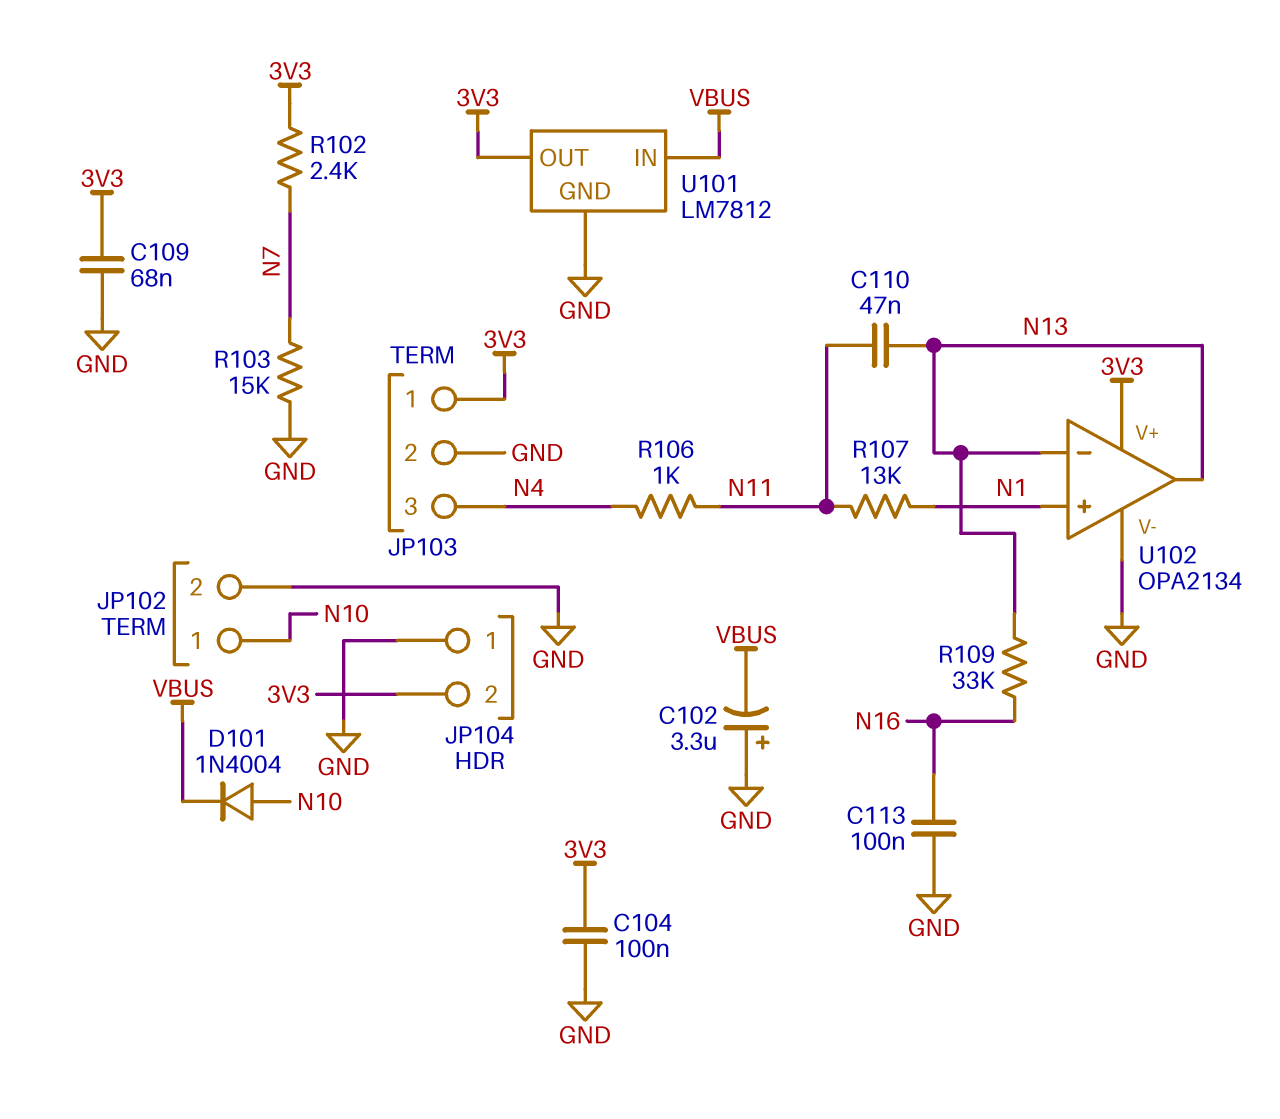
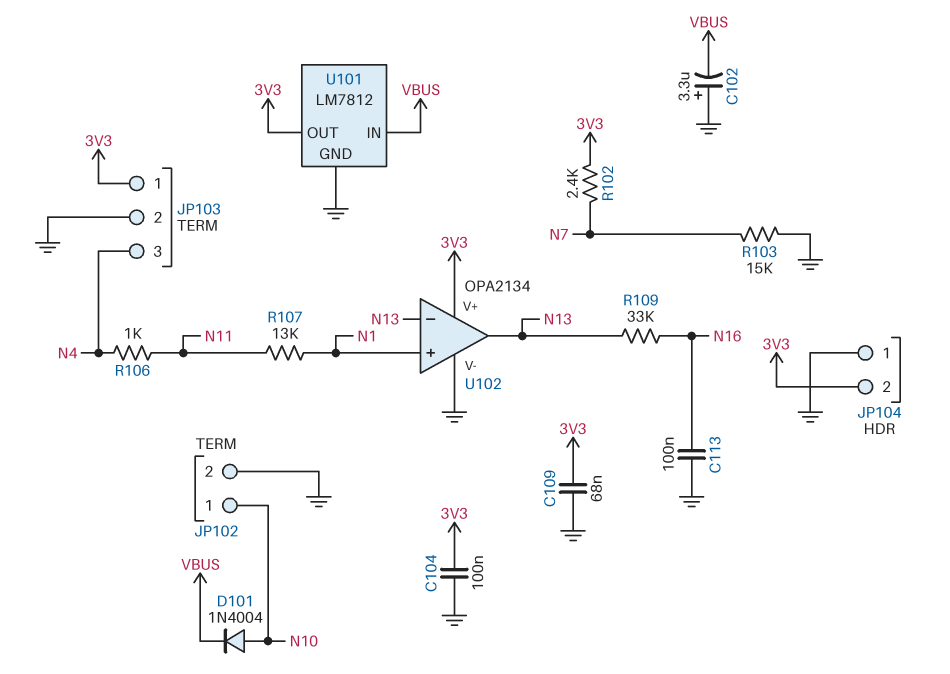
C110: 47nF (N11, N13) -> none

